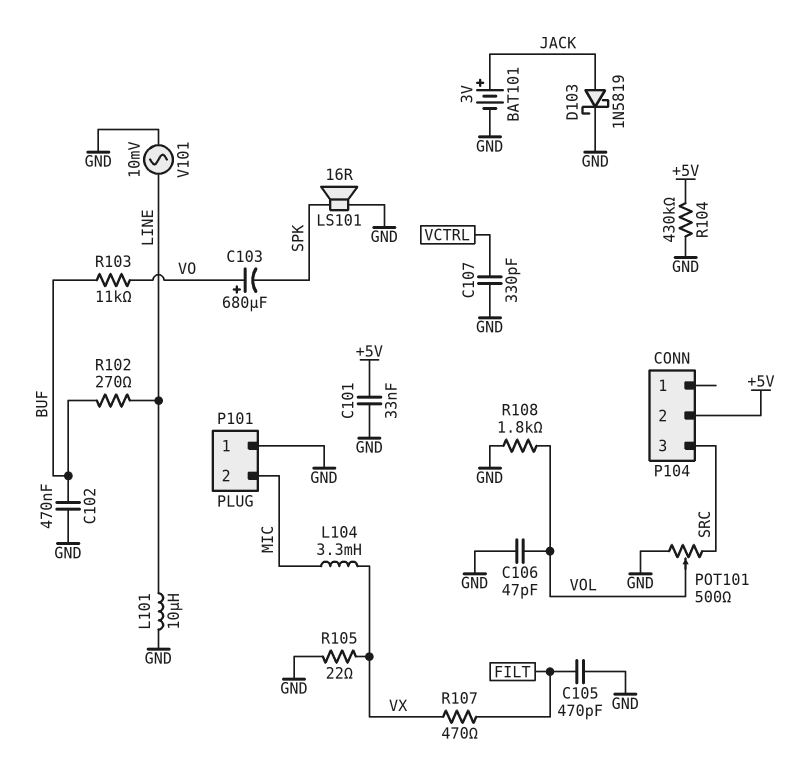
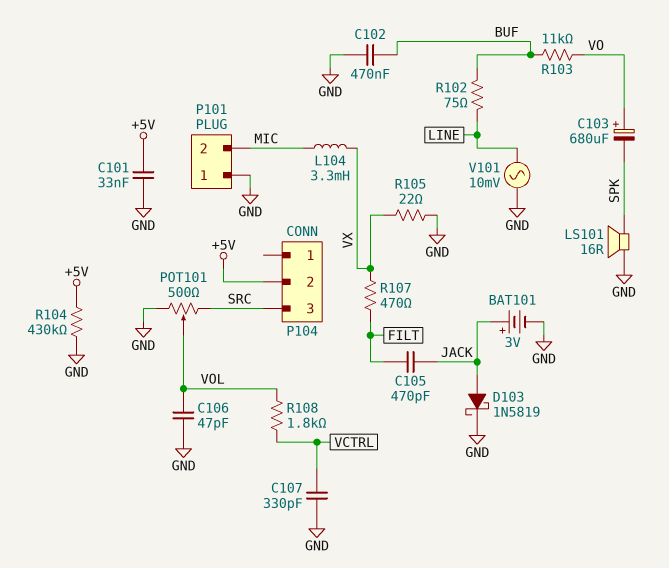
C105: 470pF (FILT, GND) -> 470pF (FILT, JACK)
L101: 10uH (GND, LINE) -> none
R102: 270 (BUF, LINE) -> 75 (BUF, LINE)
R108: 1.8k (GND, VOL) -> 1.8k (VCTRL, VOL)

